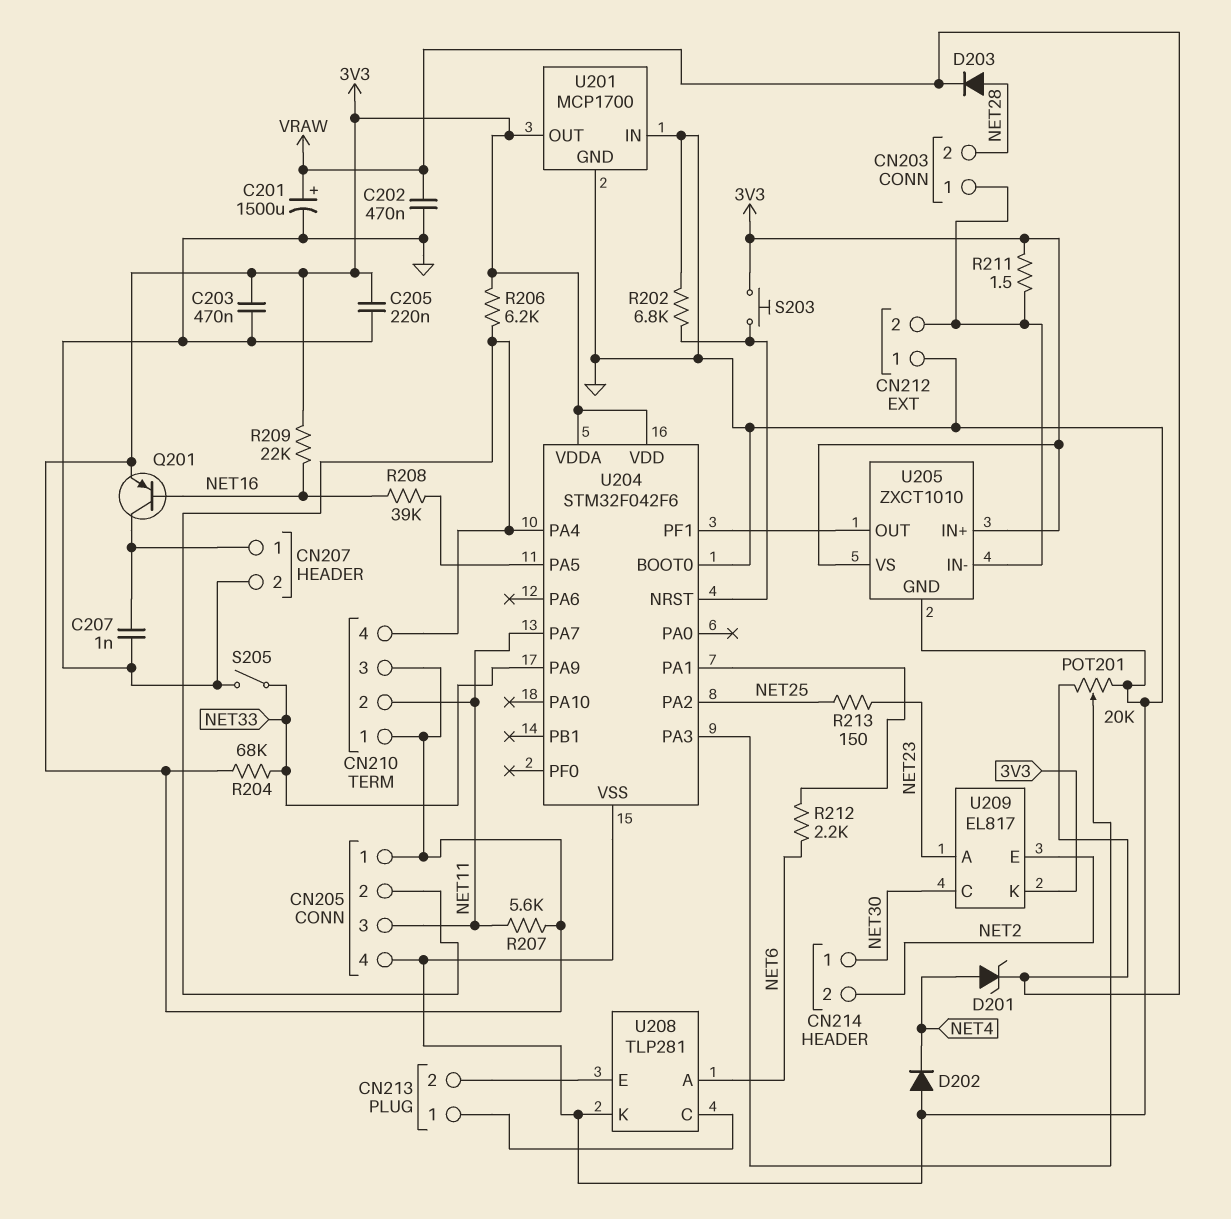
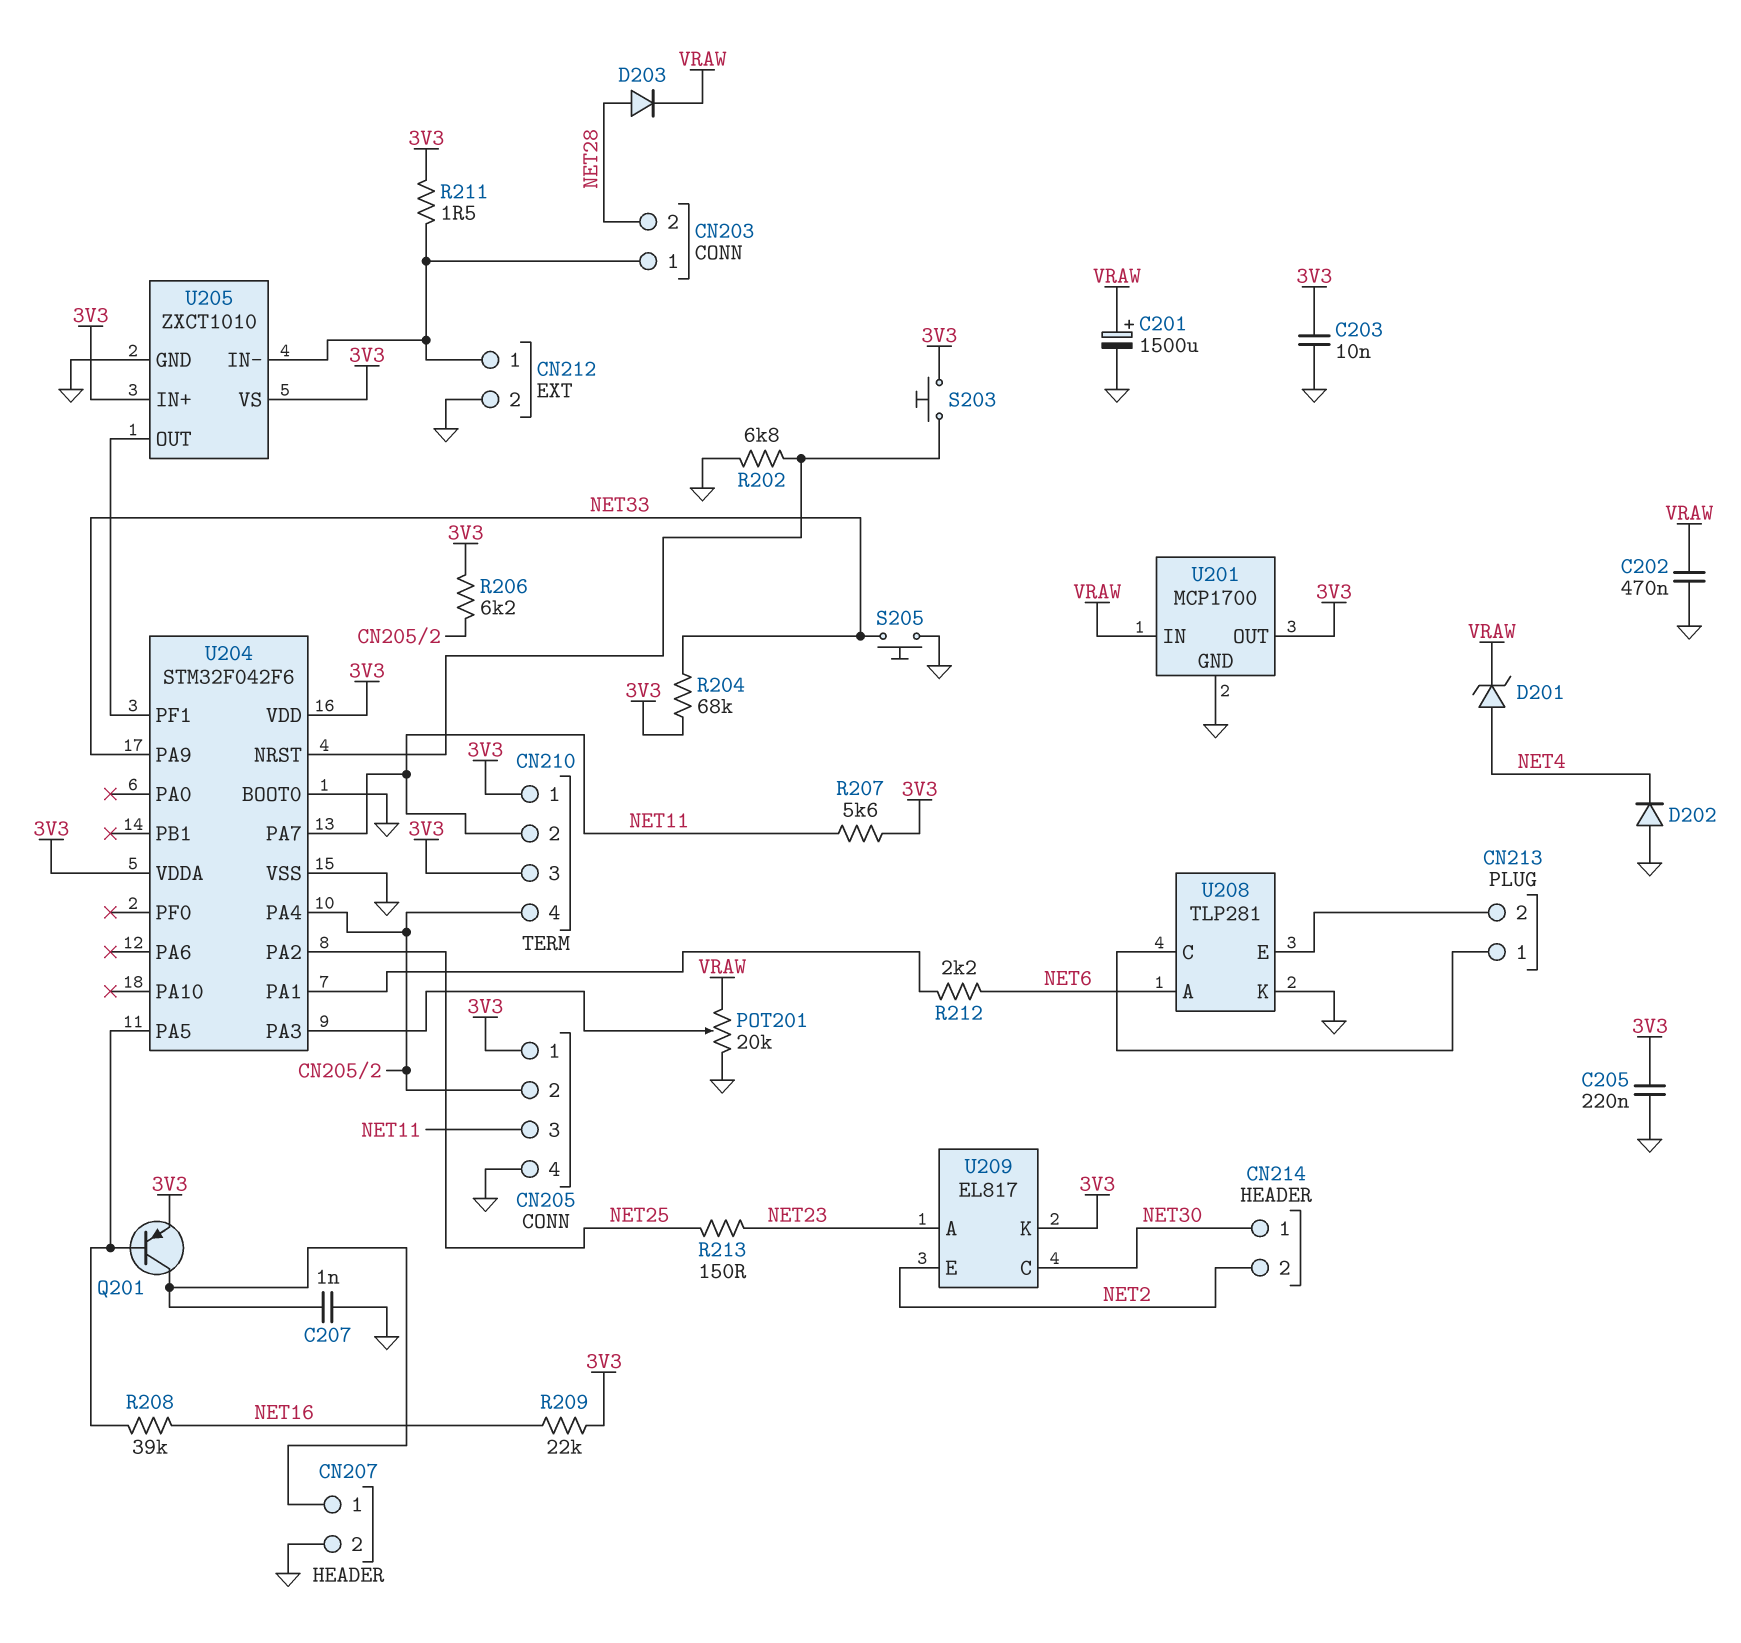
C203: 470nF (3V3, GND) -> 10nF (3V3, GND)
CN212 pin 1: GND -> CN203/1
CN212 pin 2: CN203/1 -> GND
Q201: PNP (B NET16, C CN207/1, E 3V3) -> PNP (B U204/PA5, C CN207/1, E 3V3)
S205: switch (GND, NET33) -> button (GND, NET33)
U201 pin IN: GND -> VRAW

